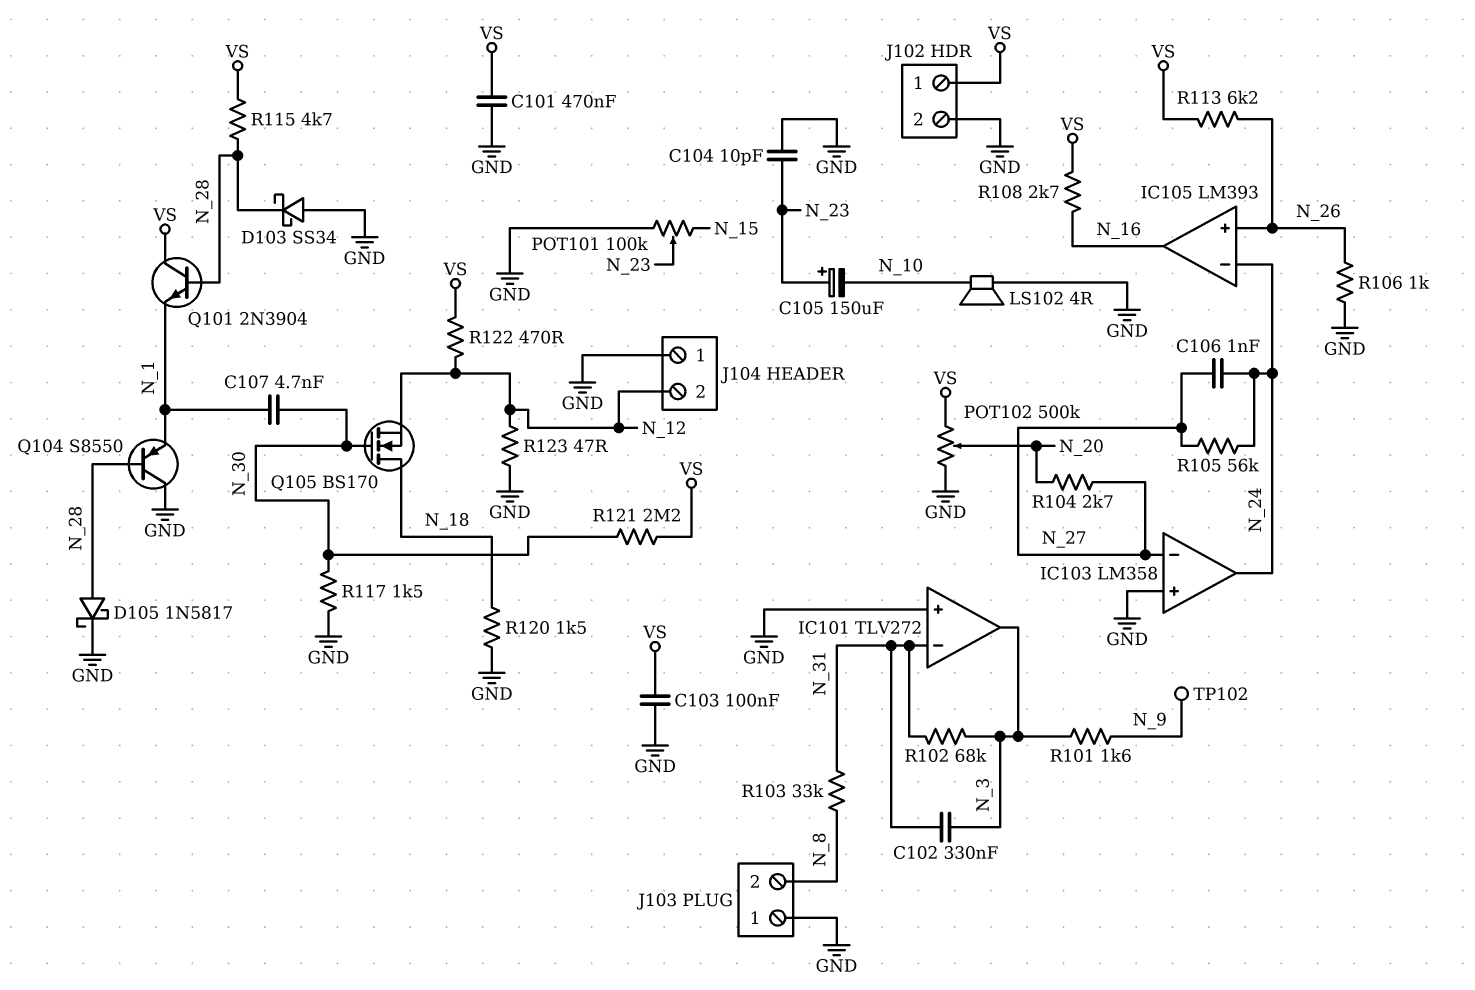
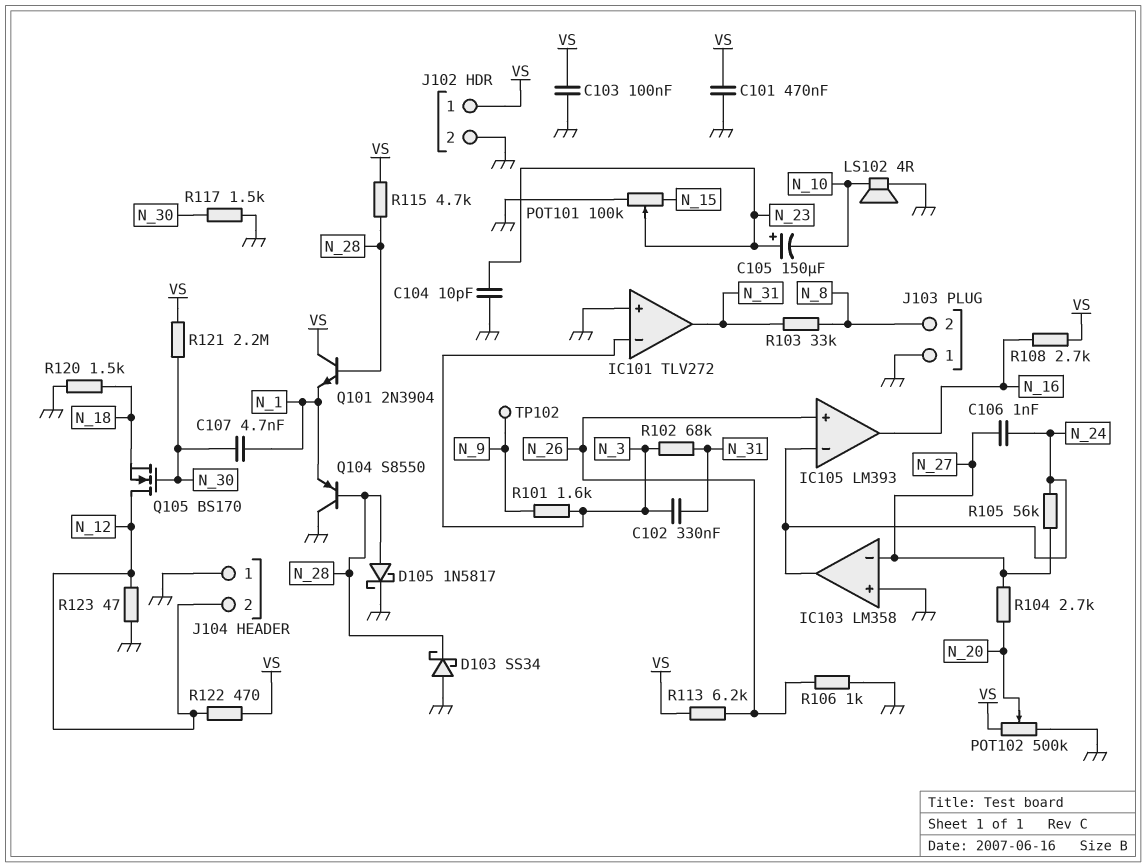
IC101 pin in-: N_31 -> N_3
IC101 pin out: N_3 -> N_31
Q105: NMOS BS170 (G N_30, D N_18, S N_12) -> NMOS BS170 (G N_30, D N_12, S N_18)

